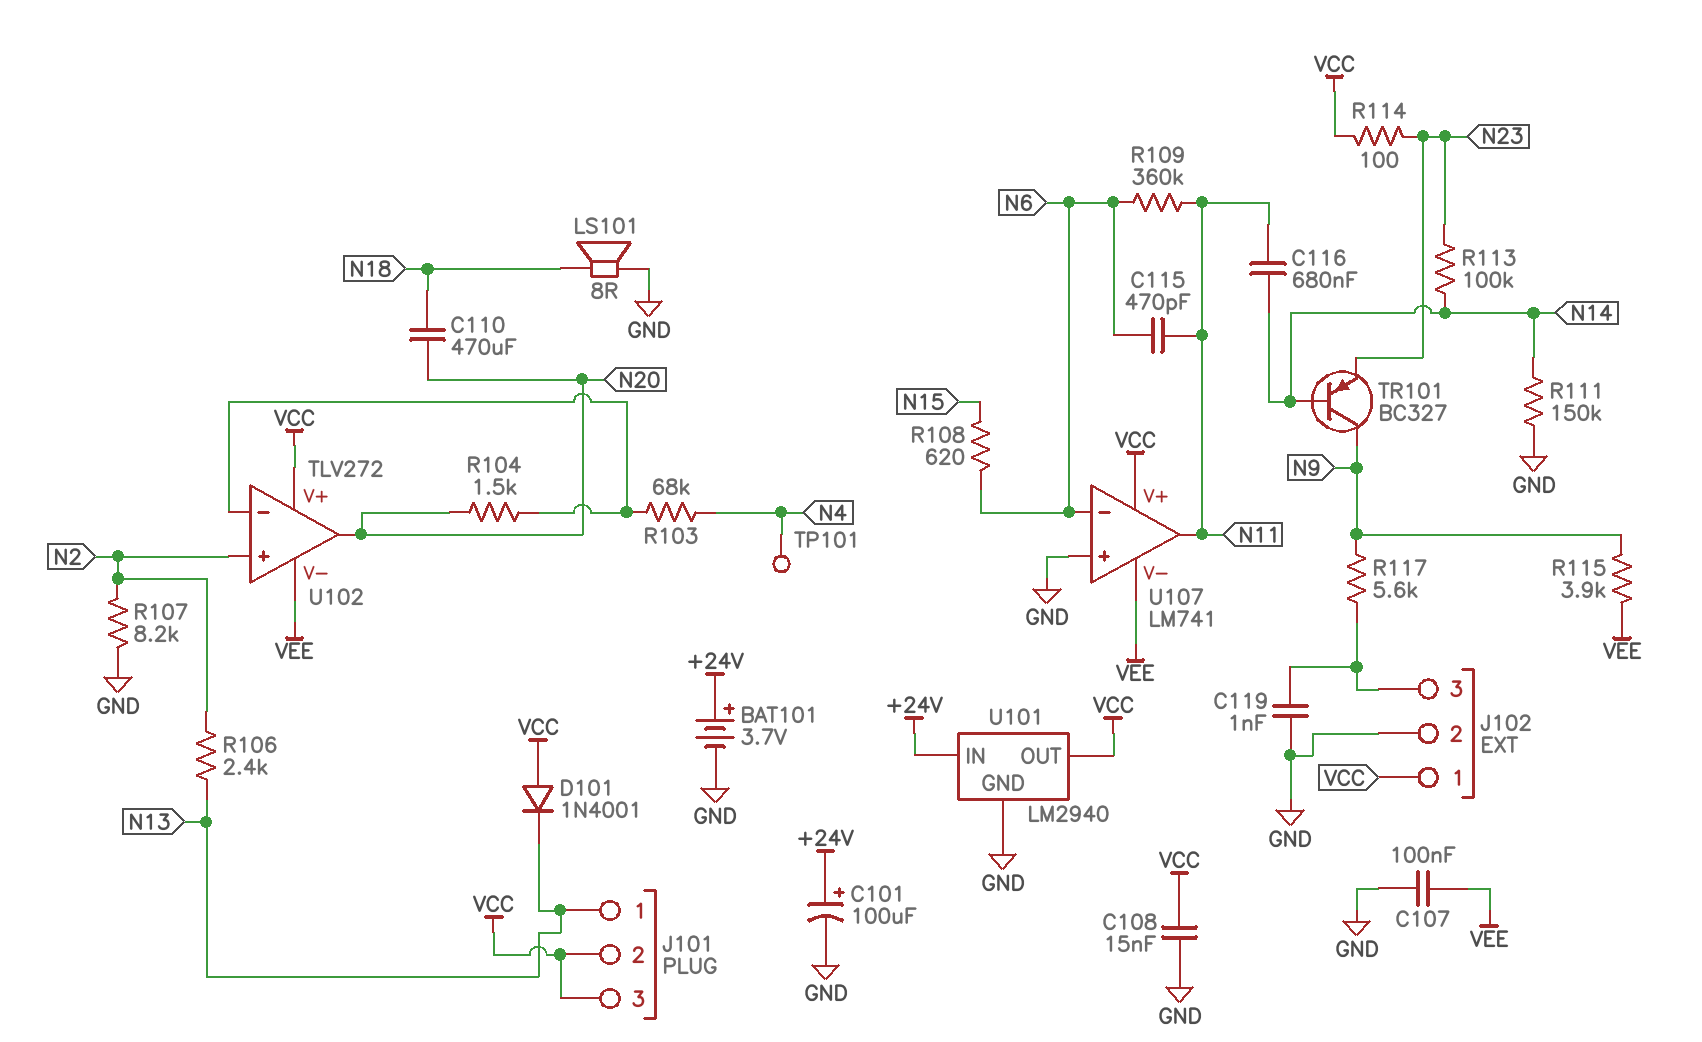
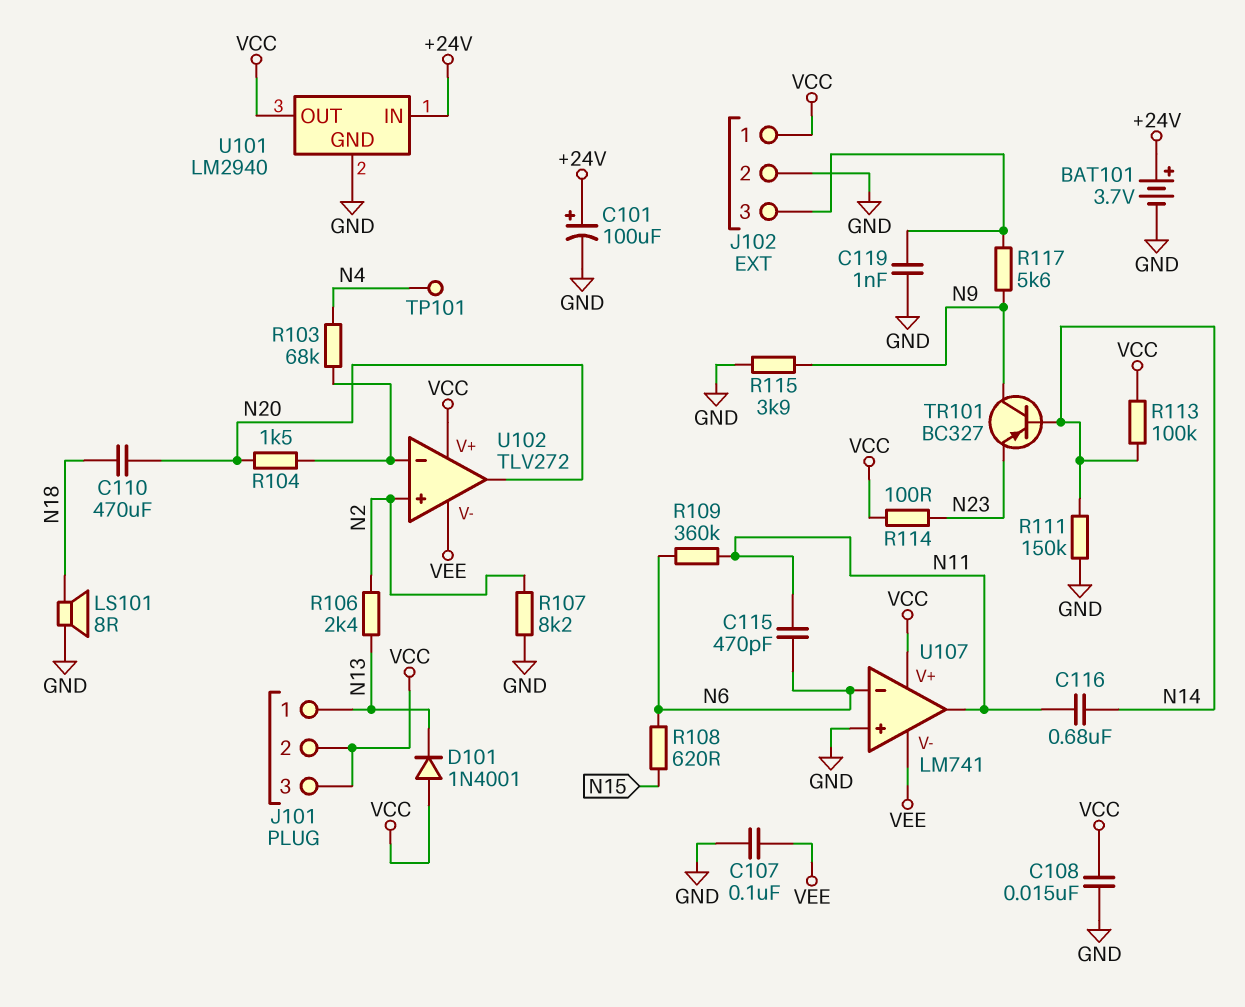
R113: 100k (N14, N23) -> 100k (N14, VCC)
R115: 3.9k (N9, VEE) -> 3.9k (GND, N9)

